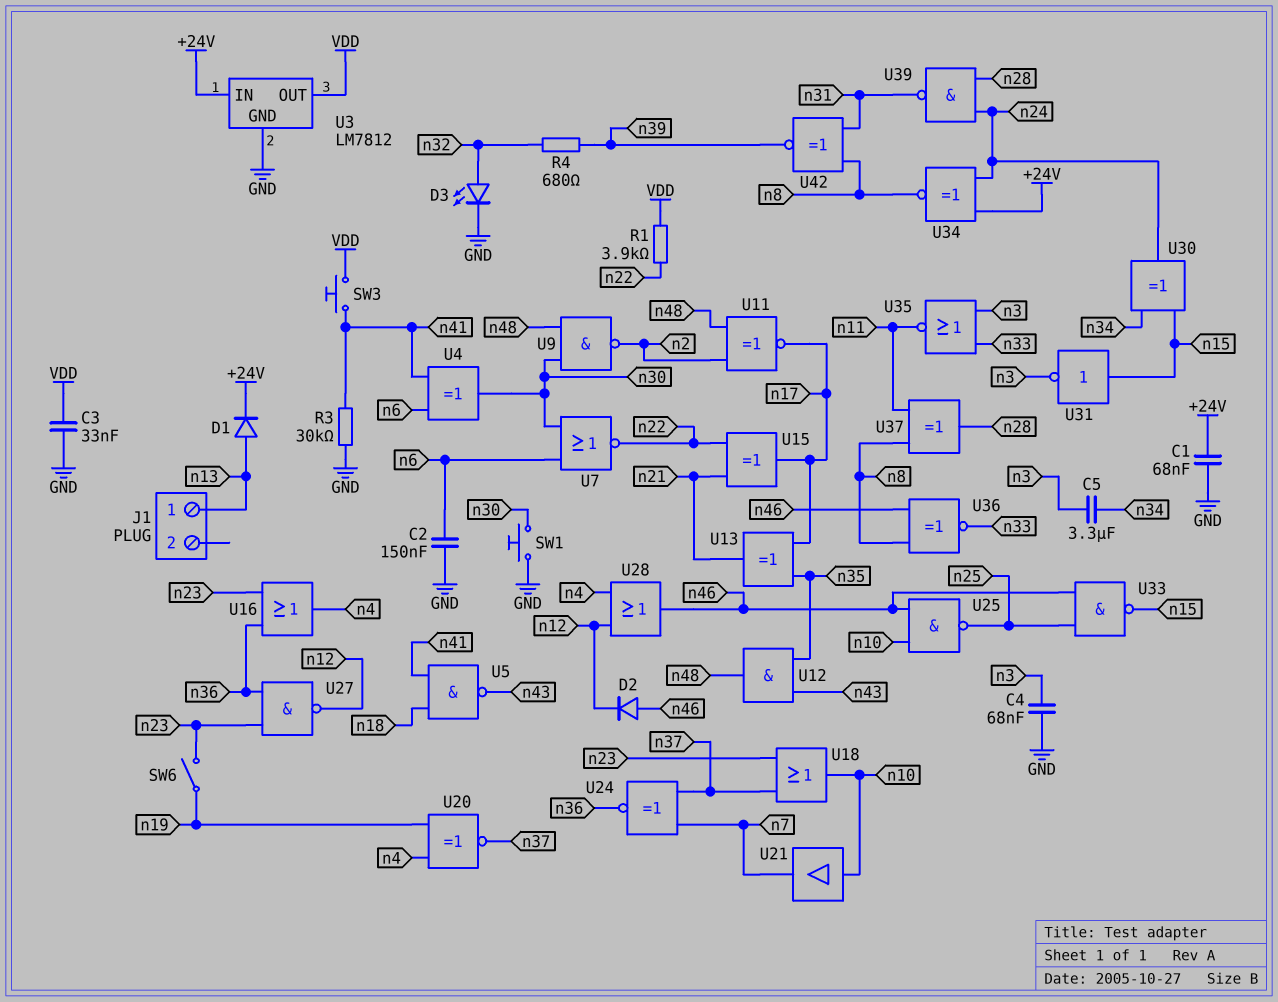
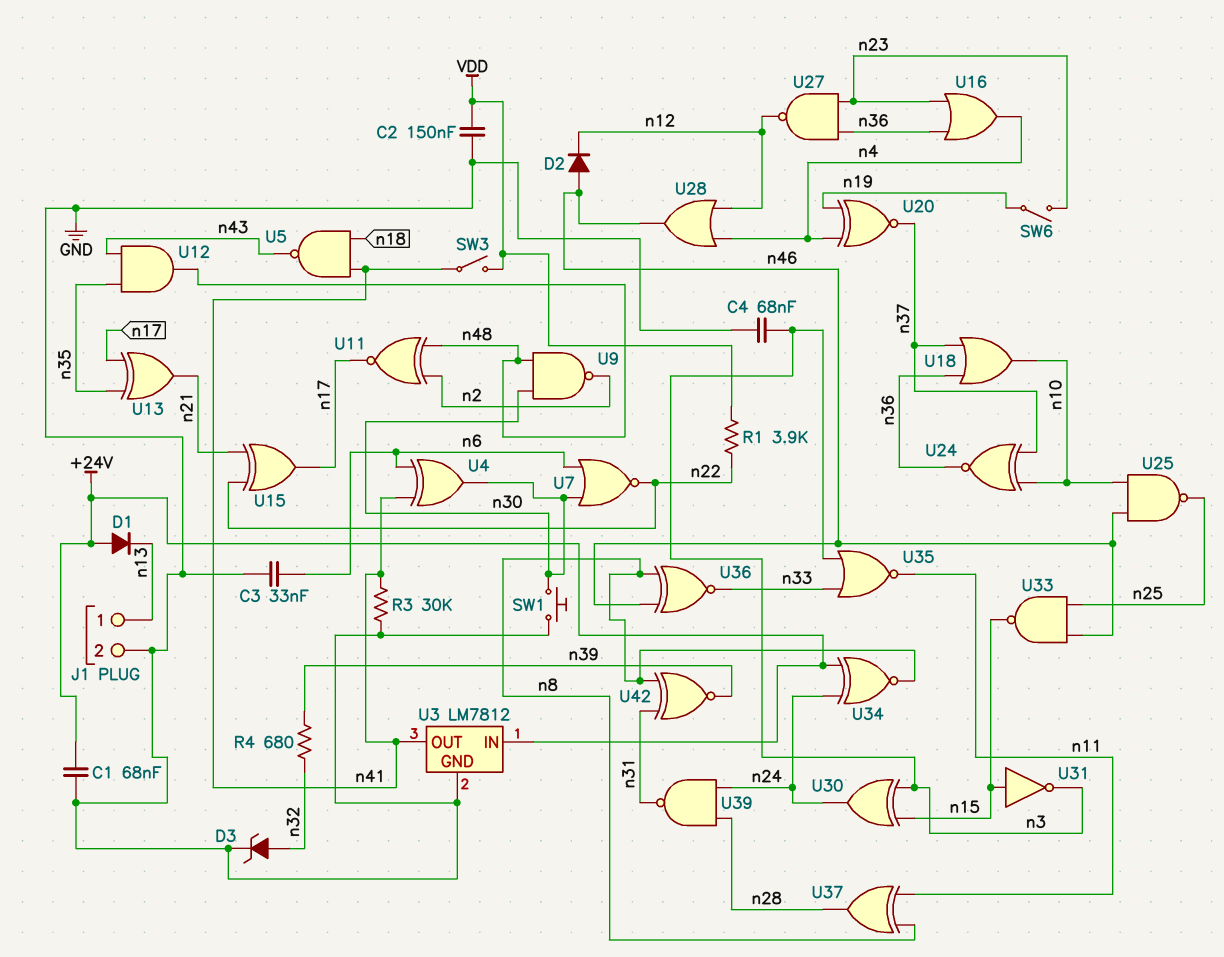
C2: 150nF (GND, n6) -> 150nF (GND, VDD)
C3: 33nF (GND, VDD) -> 33nF (GND, n6)
C5: 3.3uF (n3, n34) -> none
D1: diode (A n13, K +24V) -> diode (A +24V, K n13)
D3: LED (A n32, K GND) -> zener (A n32, K GND)
J1 pin 2: none -> GND
SW3: button (VDD, n41) -> switch (VDD, n41)
U3 pin OUT: VDD -> n41
U18: OR (in n23, in n37, out n10) -> OR (in n36, in n37, out n10)
U21: buffer (in n10, out n7) -> none
U24: XNOR (in n7, in n37, out n36) -> XNOR (in n10, in n37, out n36)
U30: XOR (in n15, in n34, out n24) -> XOR (in n3, in n15, out n24)

